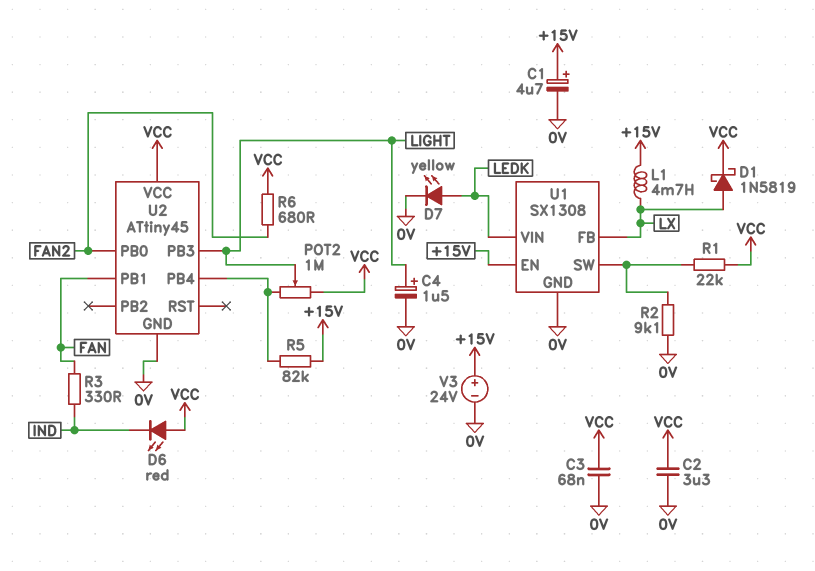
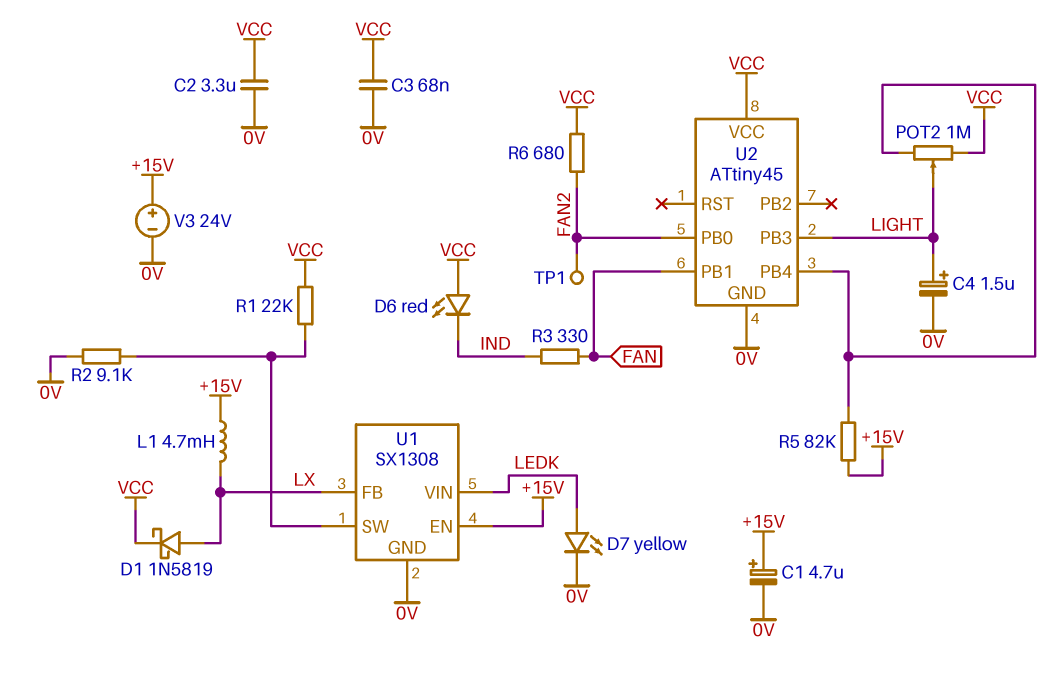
TP1: none -> test point (FAN2)

